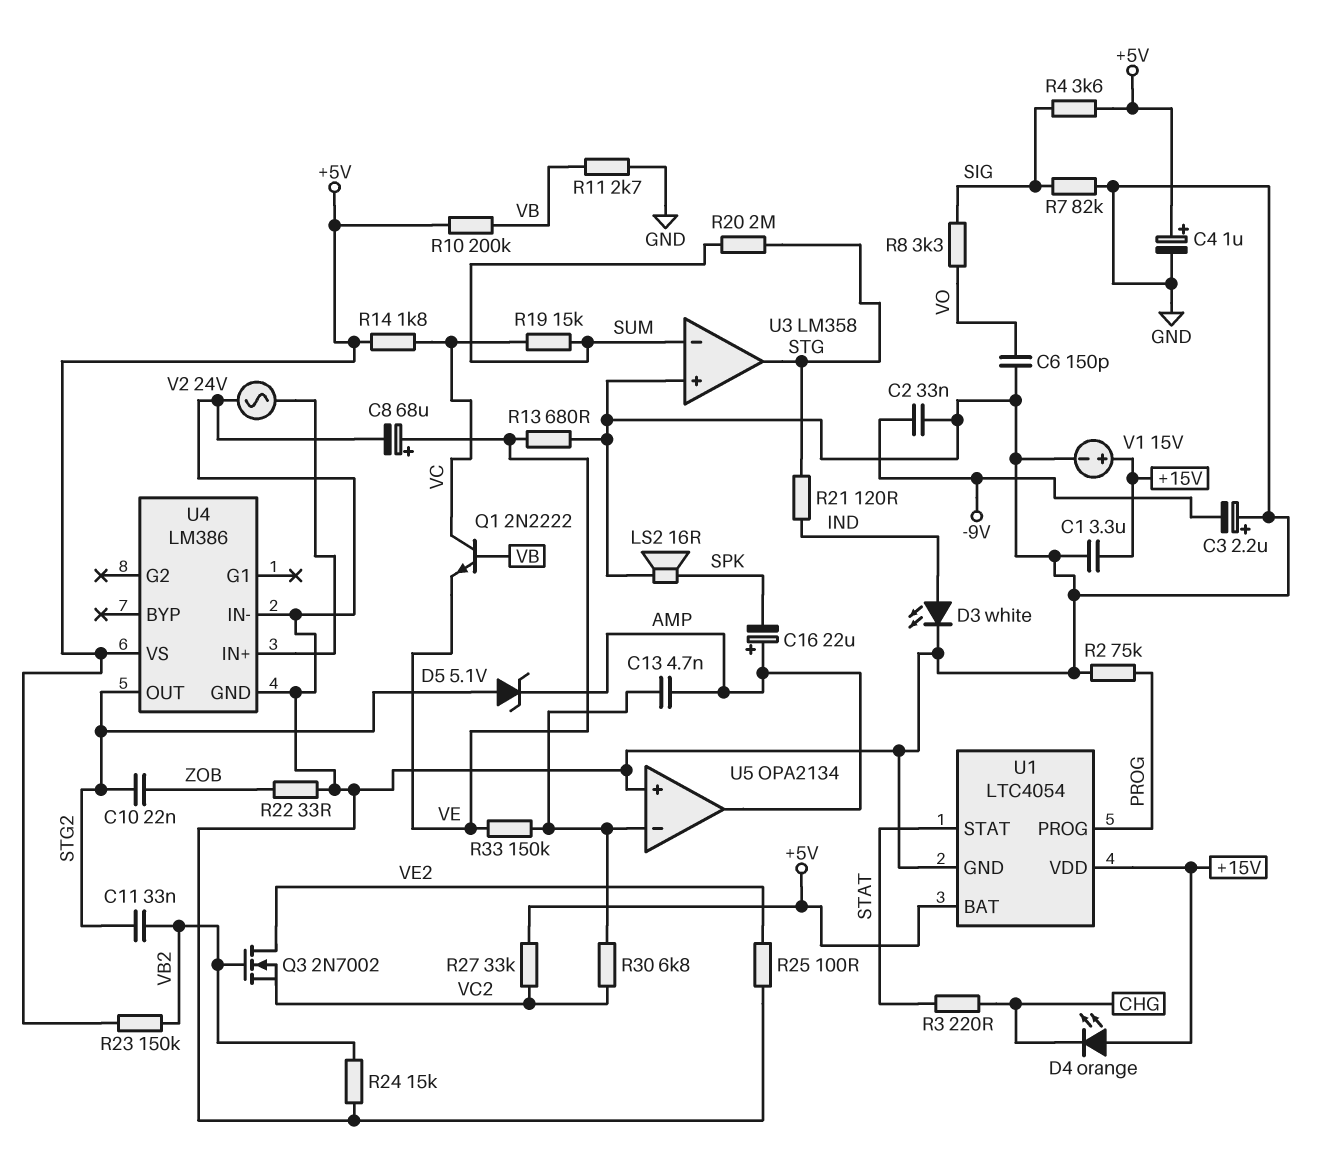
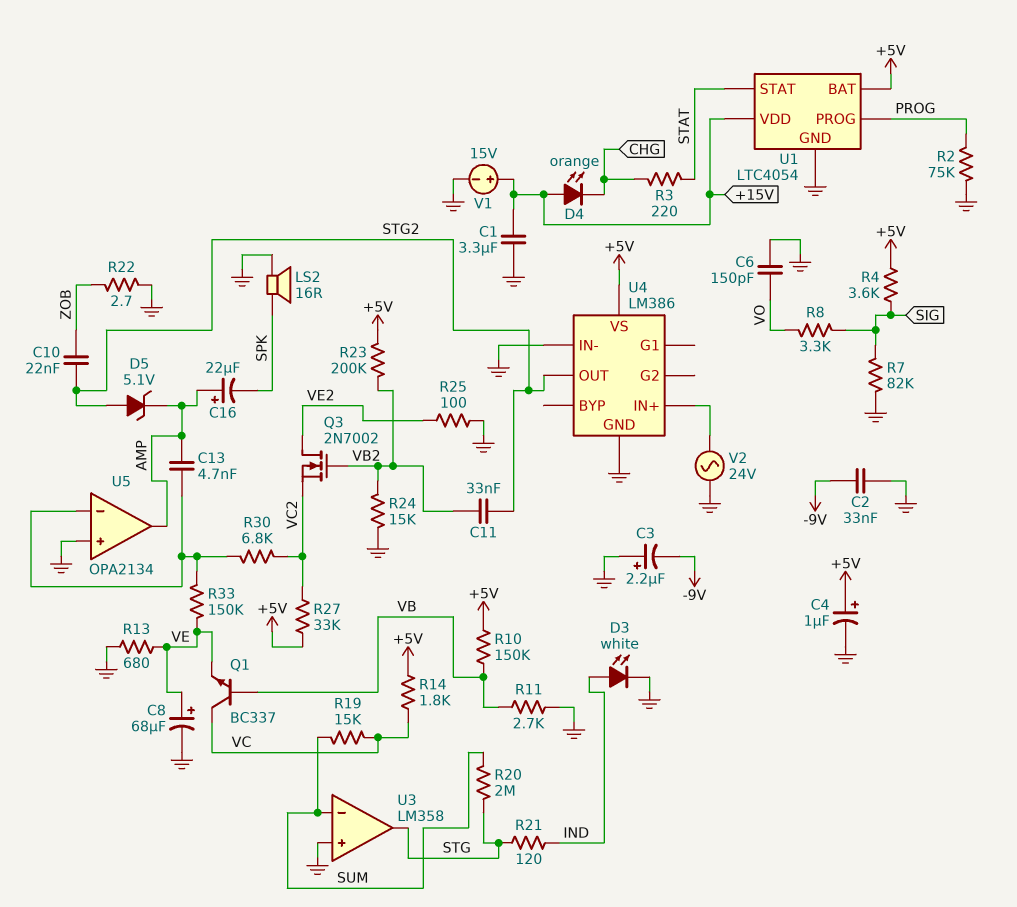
Q1: NPN 2N2222 (B VB, C VC, E VE) -> NPN BC337 (B VB, C VC, E VE)
R10: 200k (+5V, VB) -> 150k (+5V, VB)
R22: 33 (GND, ZOB) -> 2.7 (GND, ZOB)
R23: 150k (+5V, VB2) -> 200k (+5V, VB2)

